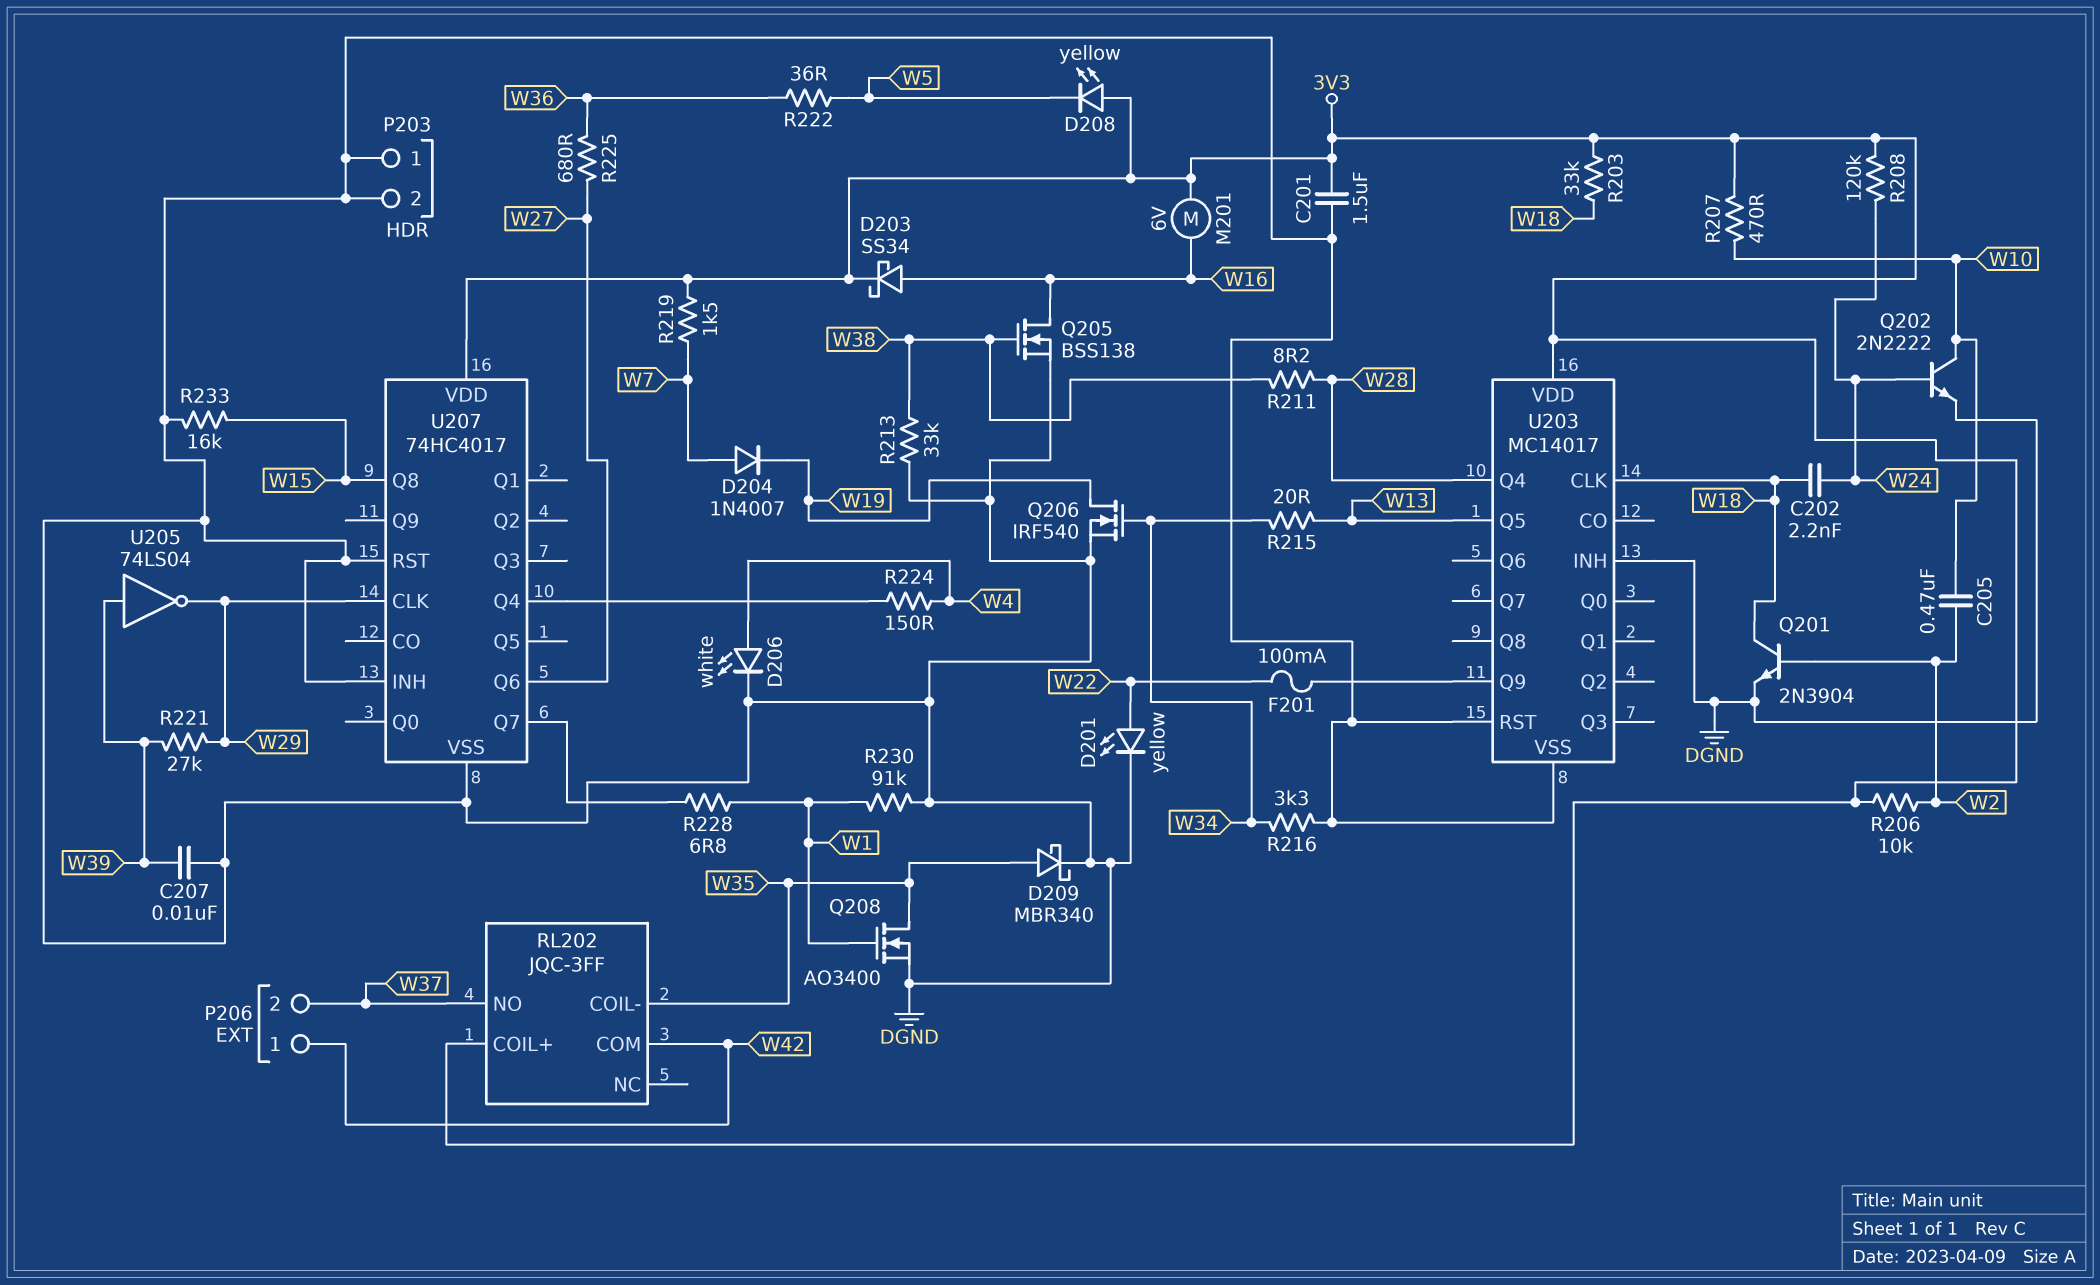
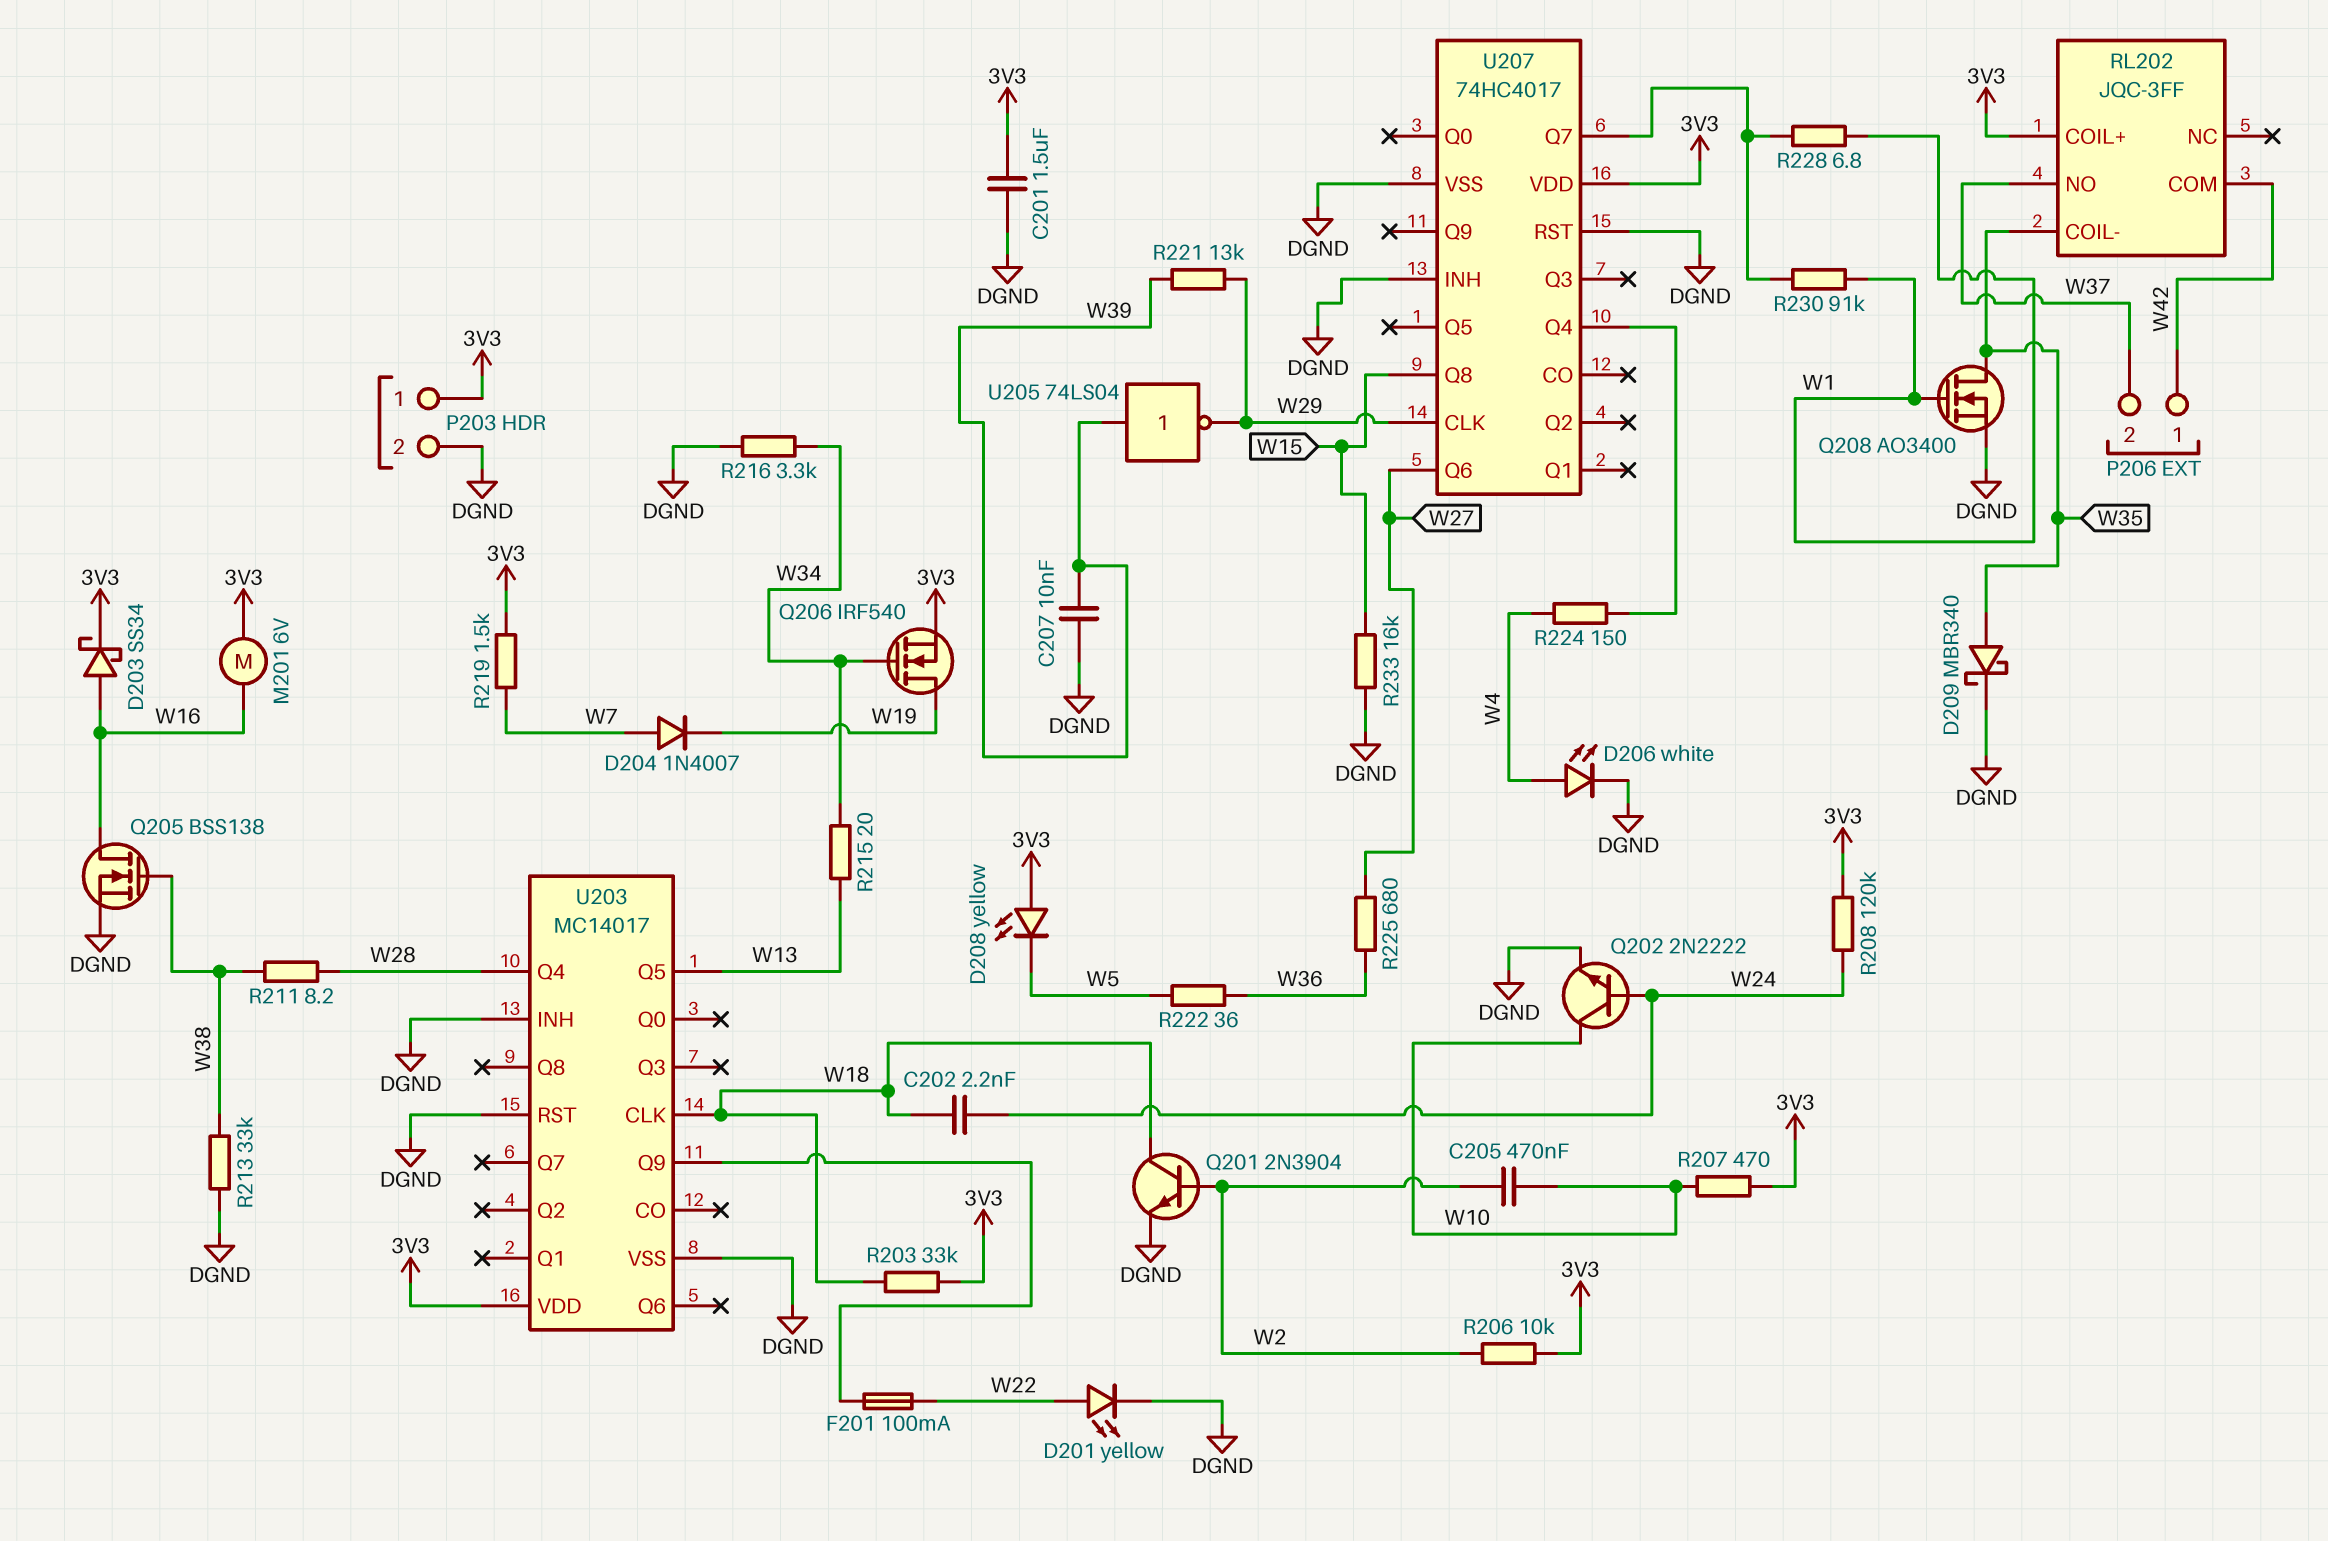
P203 pin 1: DGND -> 3V3
Q206: NMOS IRF540 (G W34, D W19, S DGND) -> NMOS IRF540 (G W34, D W19, S 3V3)
R221: 27k (W29, W39) -> 13k (W29, W39)
R230: 91k (DGND, W1) -> 91k (U207/Q7, W1)

